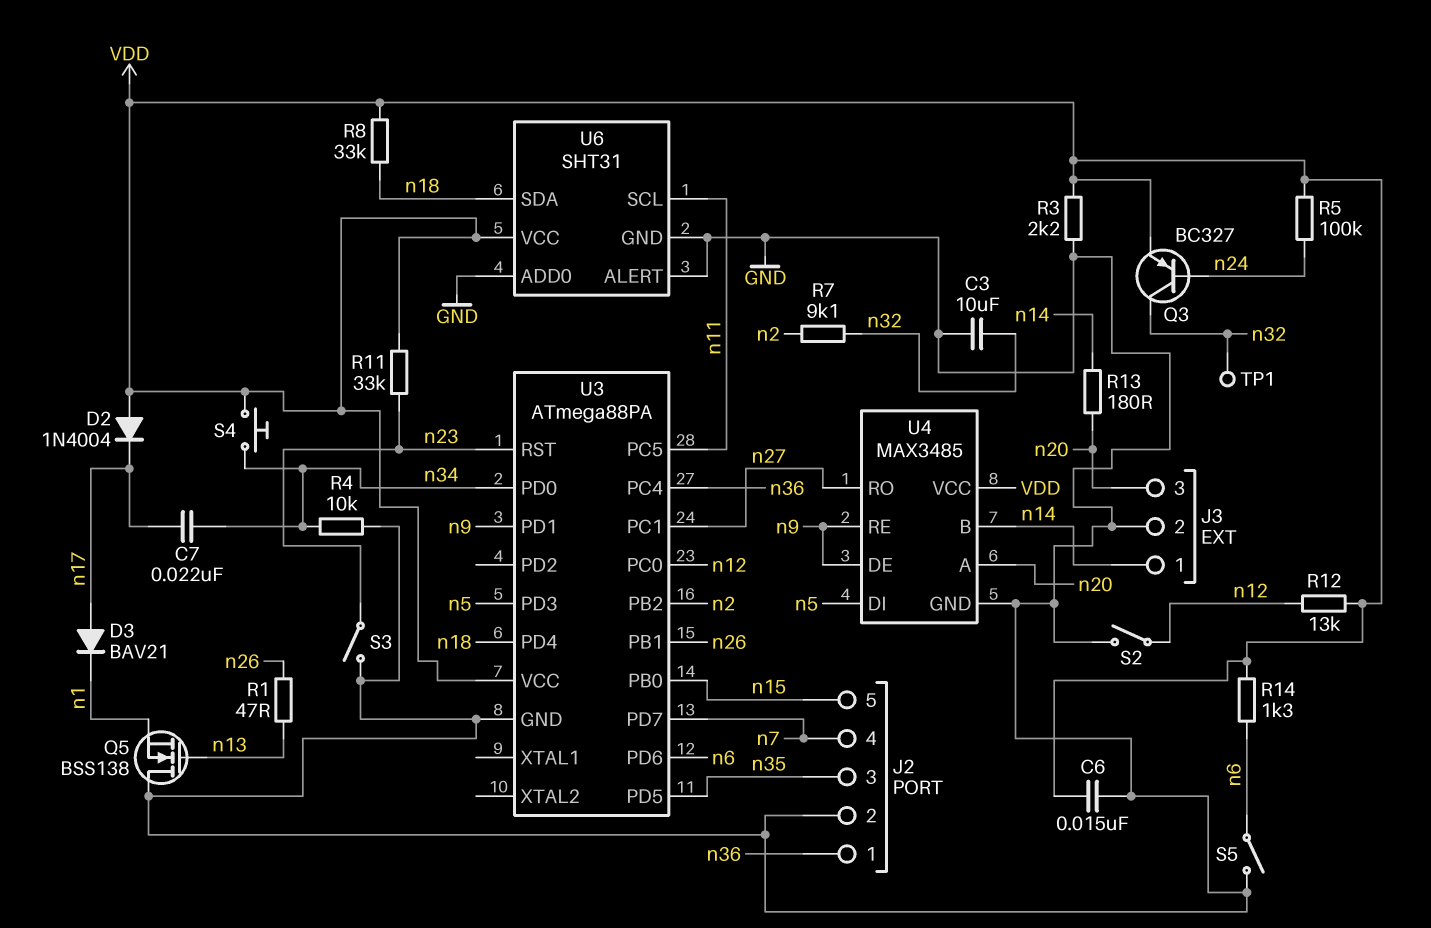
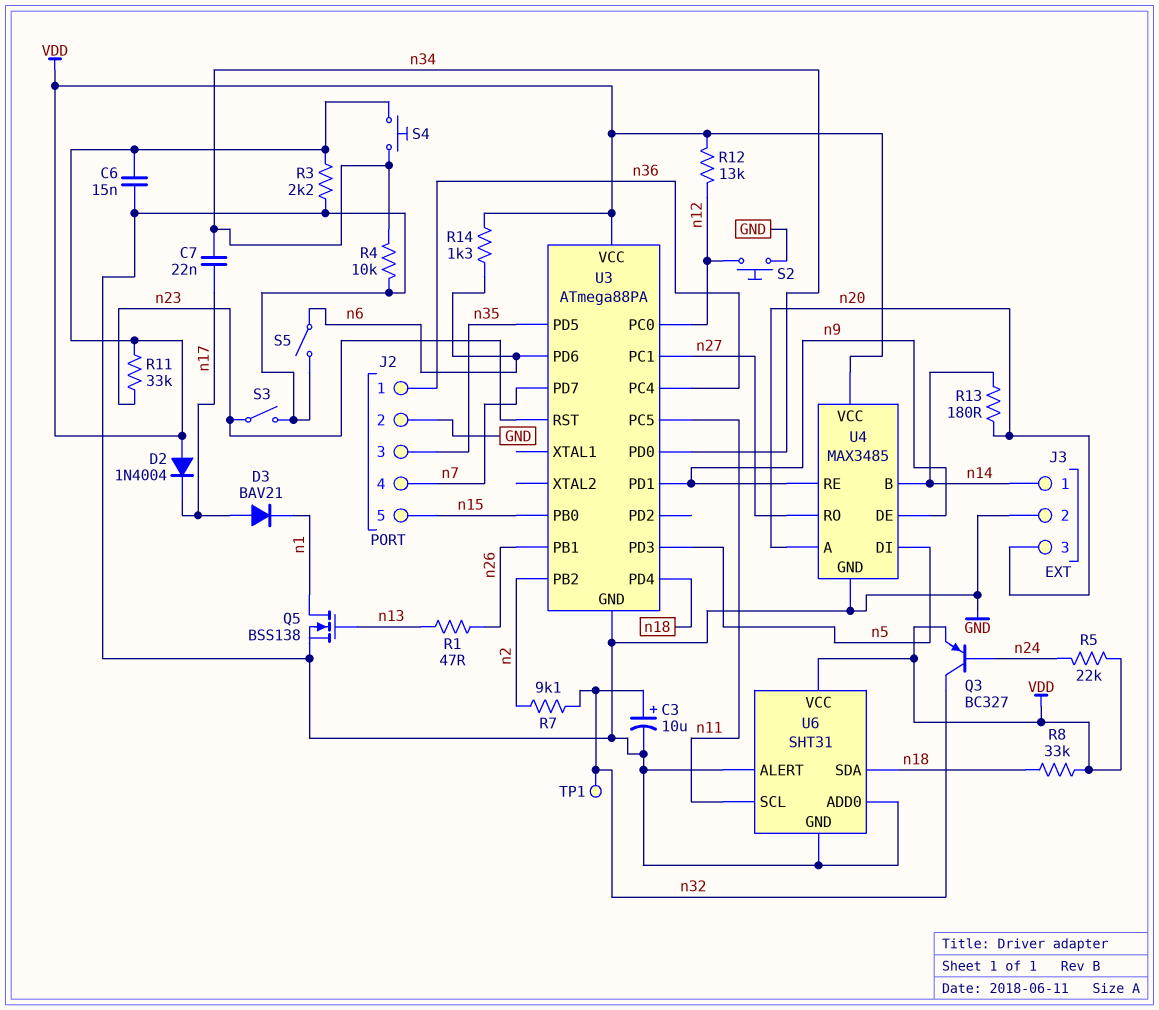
C3: 10uF (GND, n32) -> 10uF (plus n32, minus GND)
Q5: NMOS BSS138 (G n13, D GND, S n1) -> NMOS BSS138 (G n13, D n1, S GND)
R5: 100k (VDD, n24) -> 22k (VDD, n24)
S2: switch (GND, n12) -> button (GND, n12)

